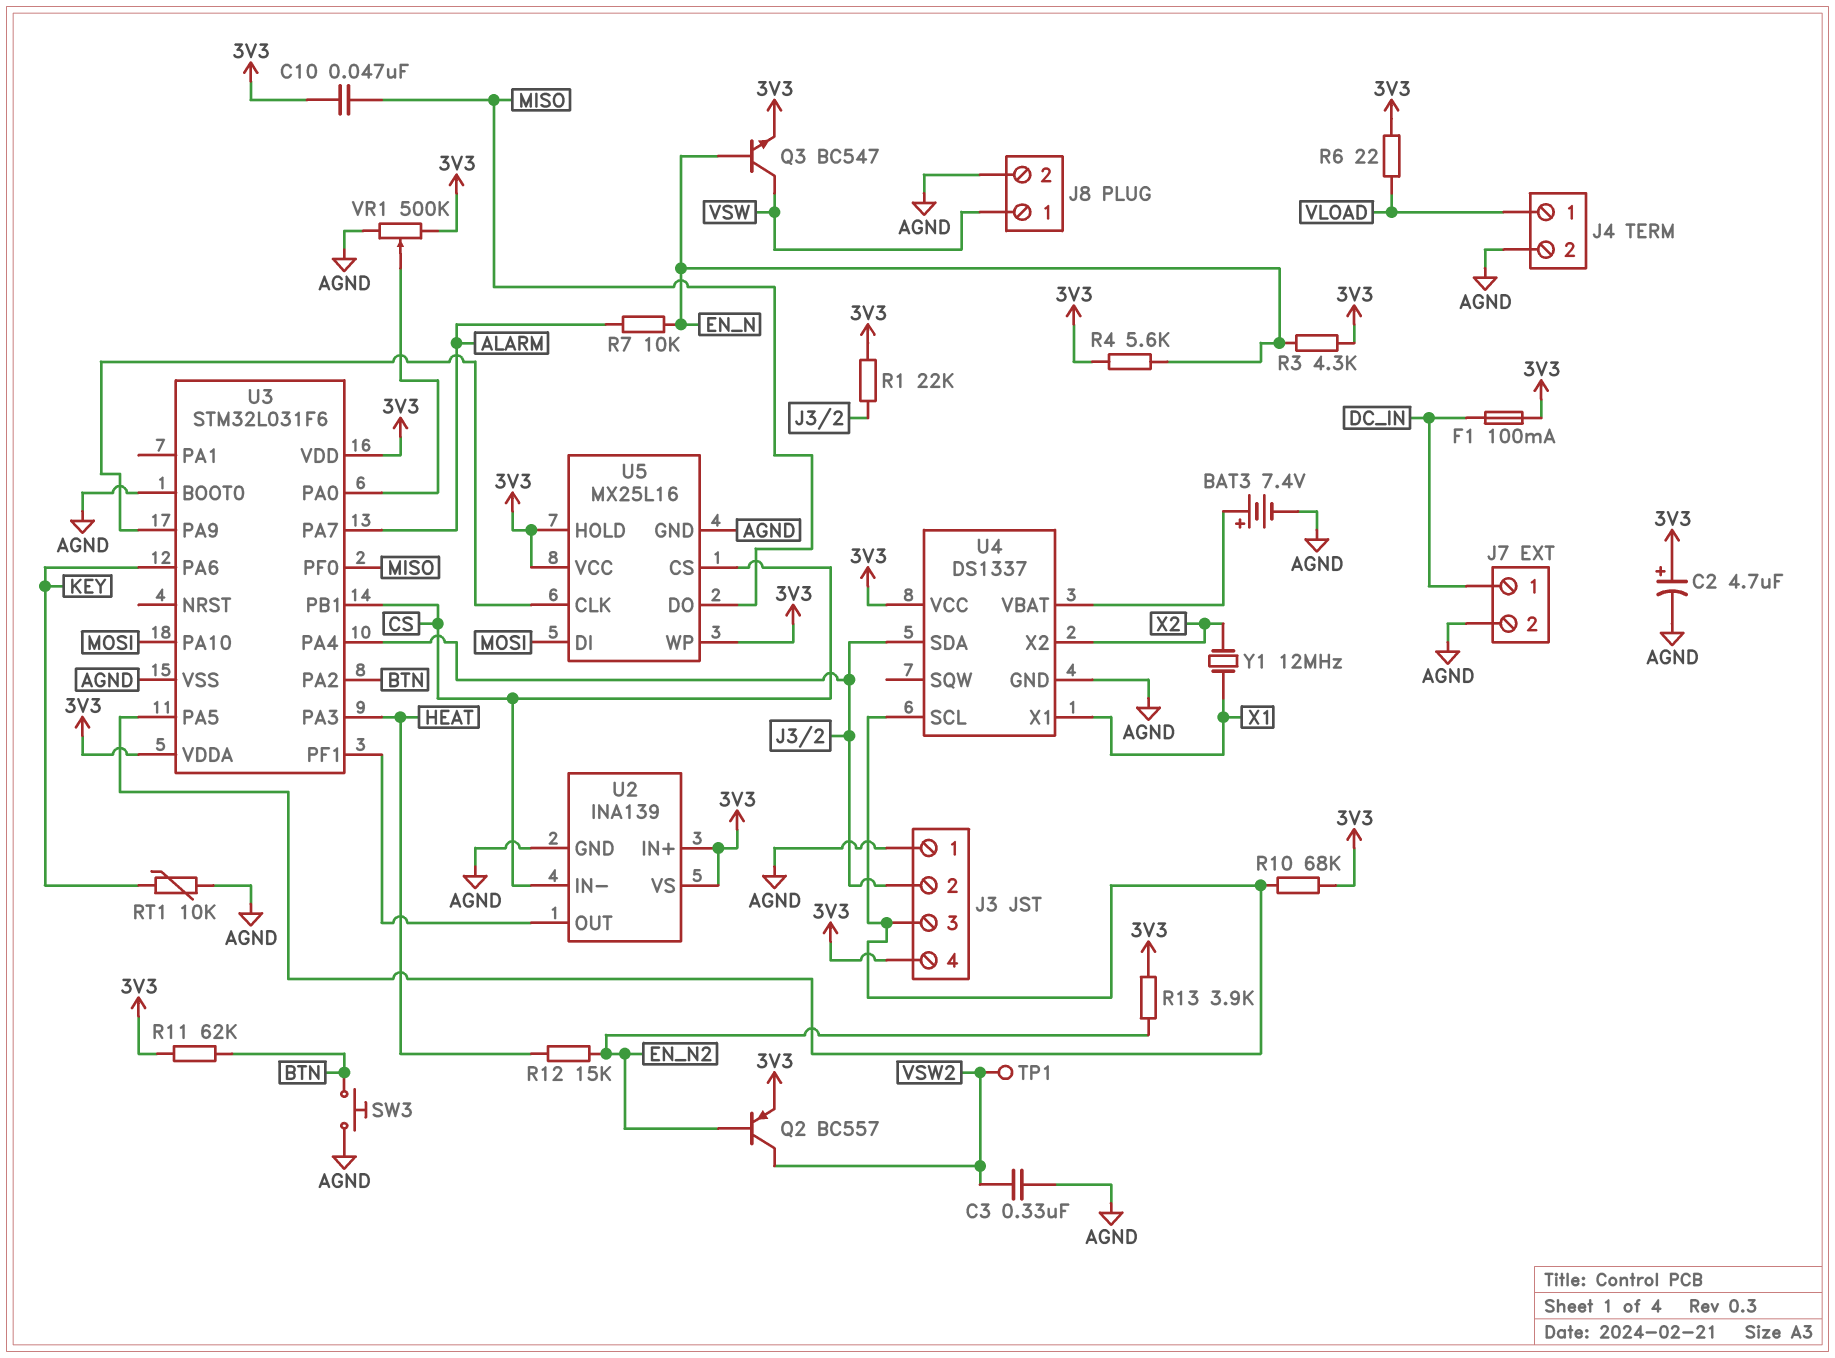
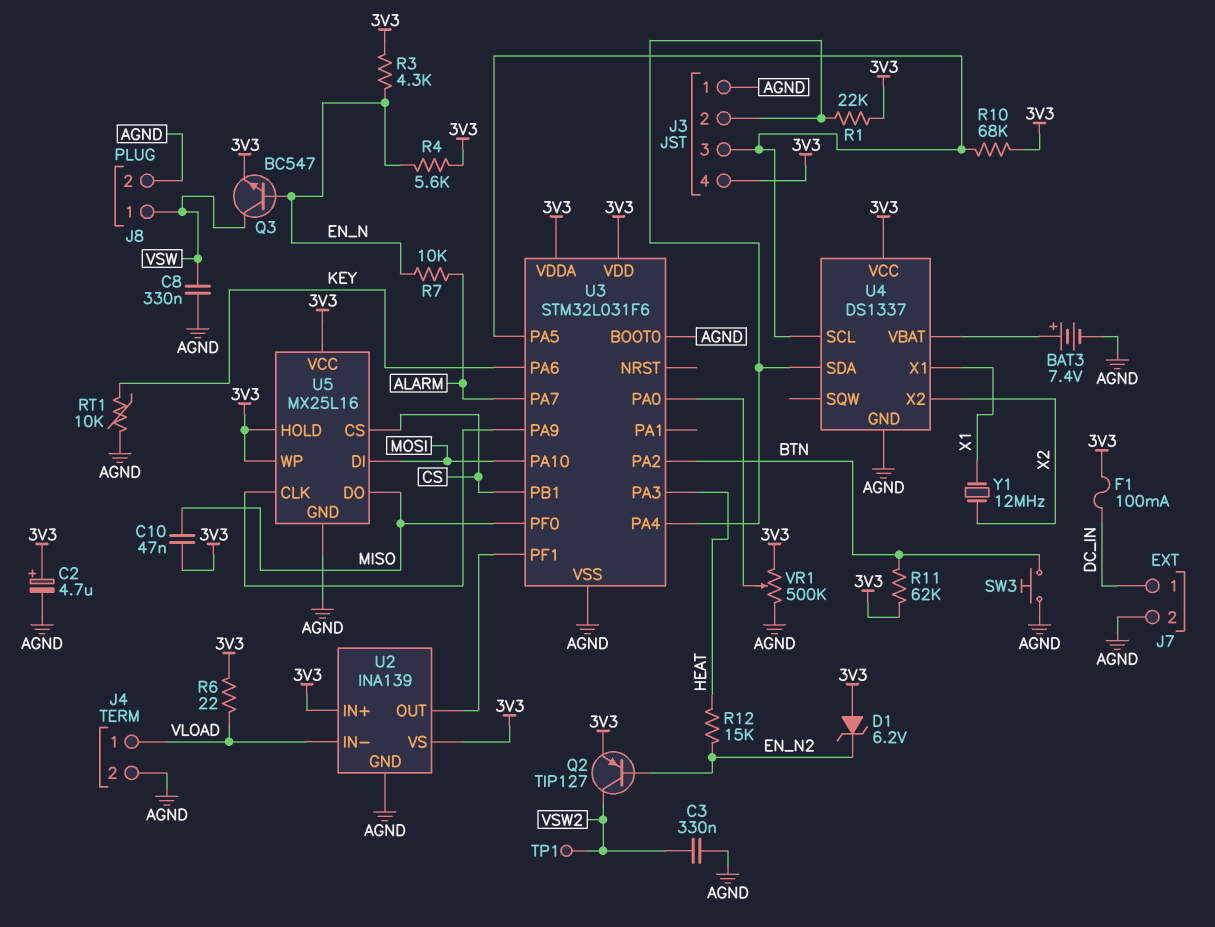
C8: none -> 330nF (AGND, VSW)
D1: none -> zener 6.2V (A 3V3, K EN_N2)
Q2: PNP BC557 (B EN_N2, C VSW2, E 3V3) -> PNP TIP127 (B EN_N2, C VSW2, E 3V3)
R13: 3.9k (3V3, EN_N2) -> none
U2 pin IN-: CS -> VLOAD

